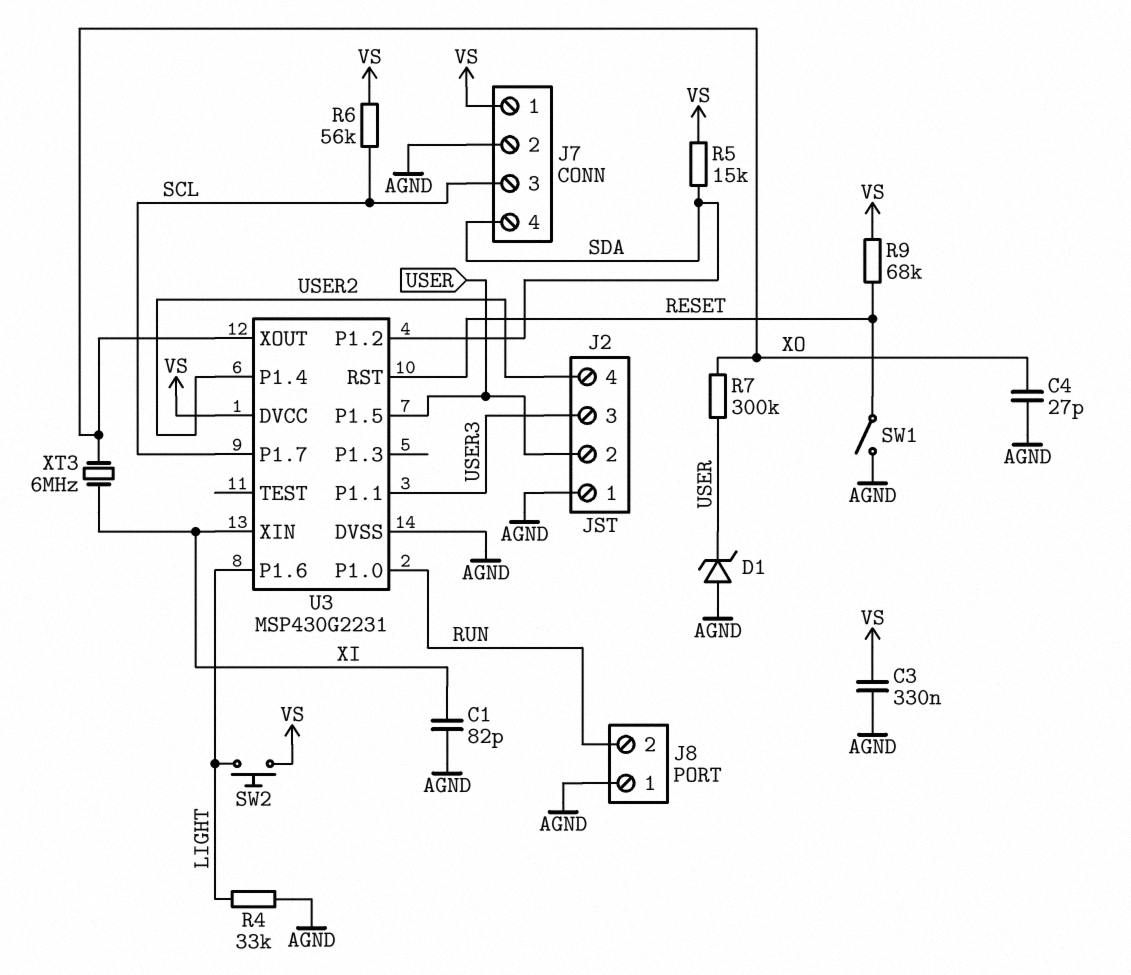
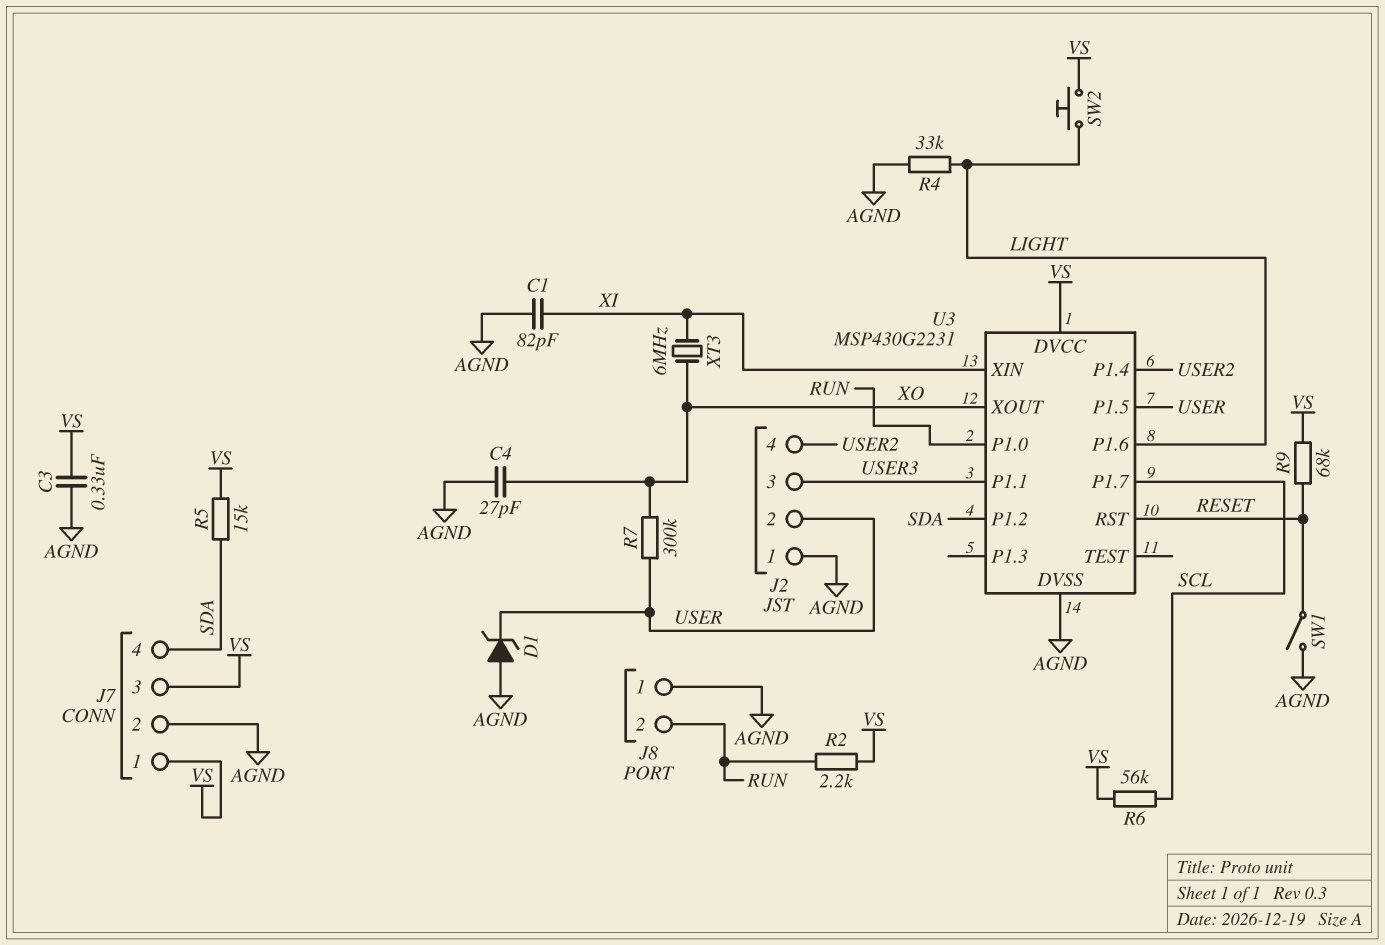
J7 pin 3: SCL -> VS
R2: none -> 2.2k (RUN, VS)

